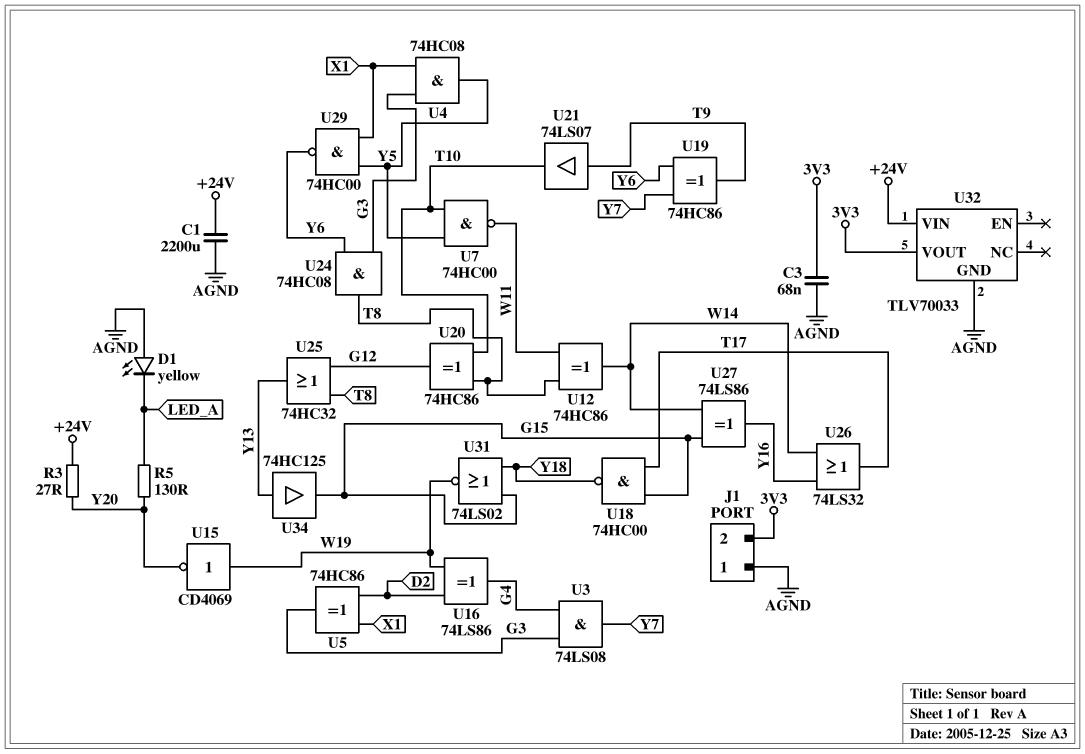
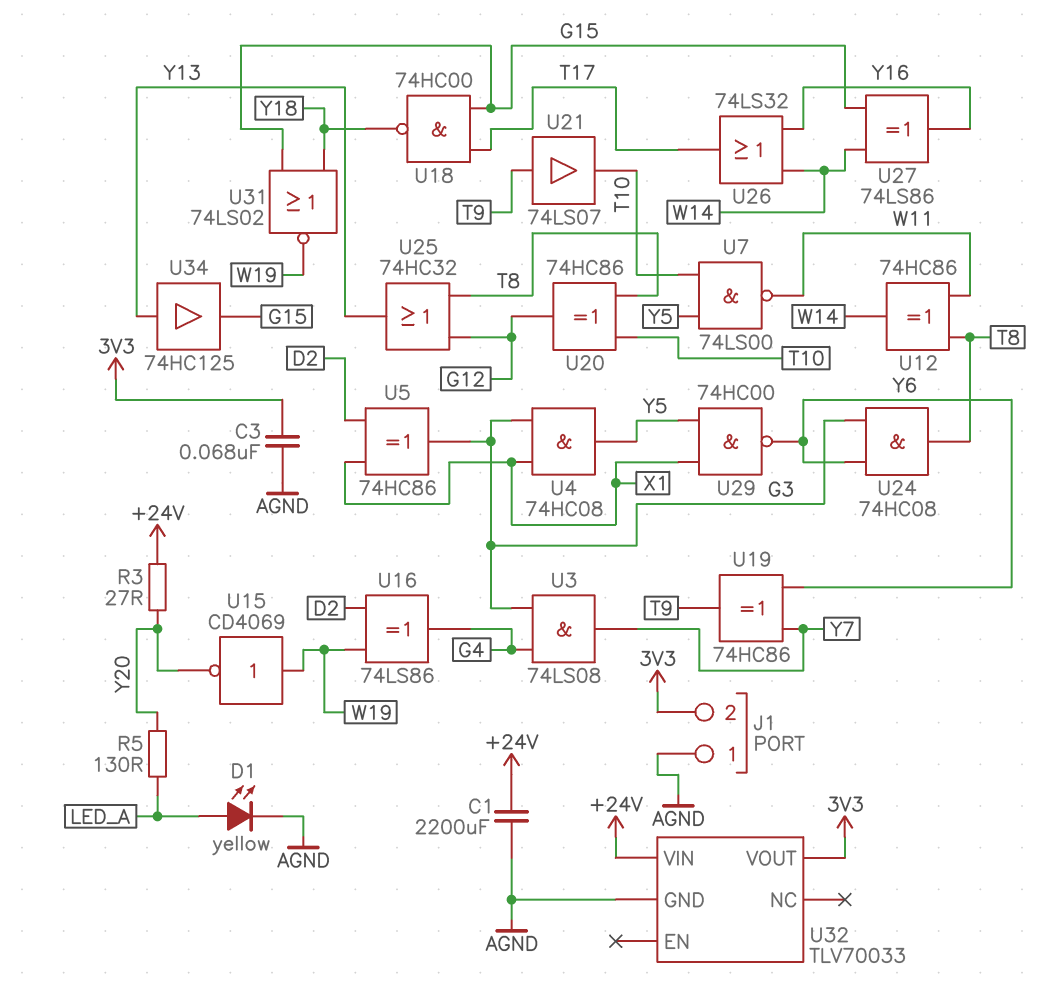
D1: LED yellow (A AGND, K LED_A) -> LED yellow (A LED_A, K AGND)
U7: NAND 74HC00 (in T10, in Y5, out W11) -> NAND 74LS00 (in T10, in Y5, out W11)

